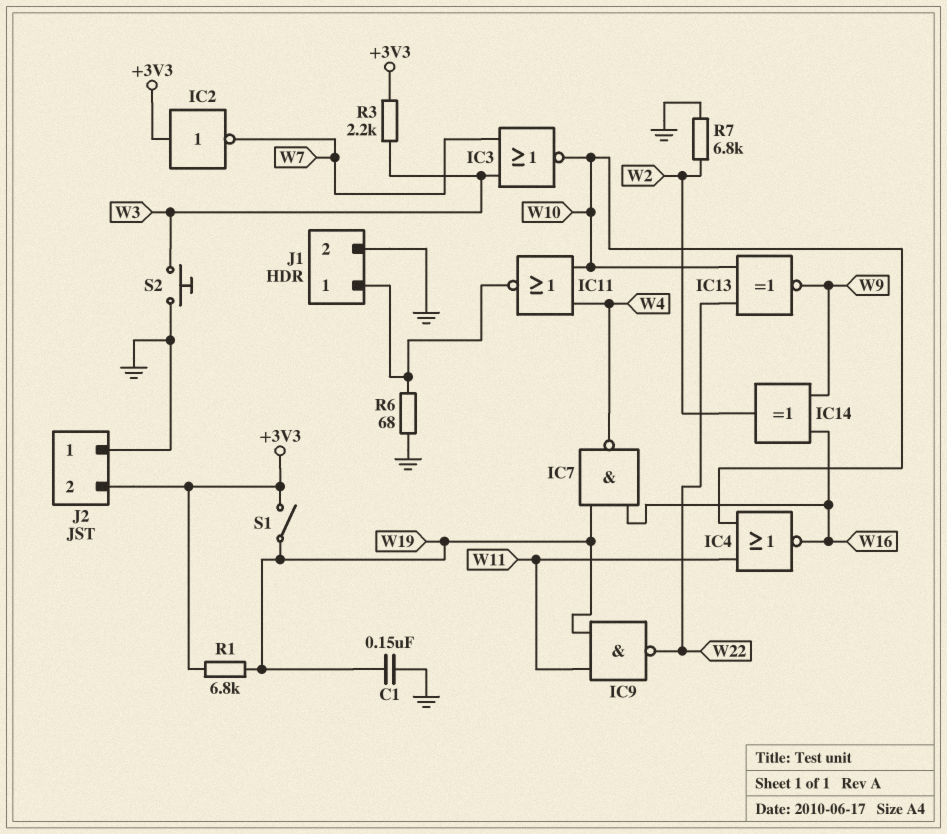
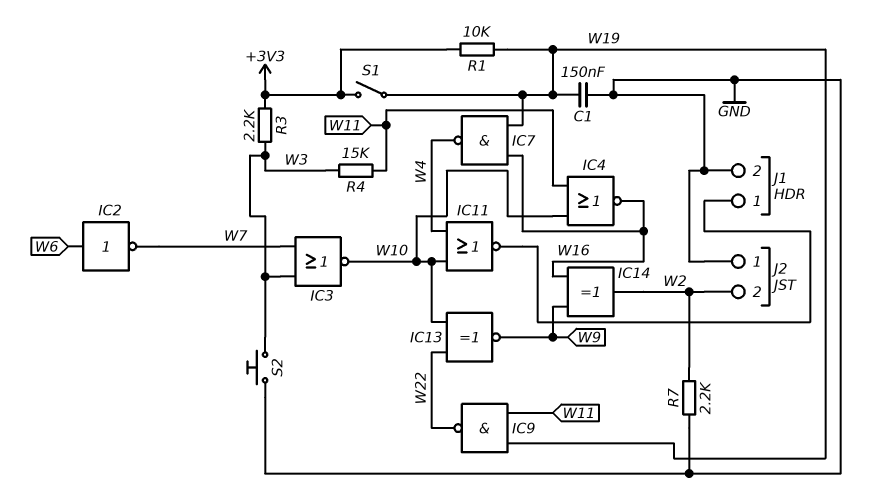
IC2: NOT (in +3V3, out W7) -> NOT (in W6, out W7)
J2 pin 2: +3V3 -> W2
R1: 6.8k (+3V3, W19) -> 10k (+3V3, W19)
R4: none -> 15k (W3, W11)
R6: 68 (GND, J1/1) -> none
R7: 6.8k (GND, W2) -> 2.2k (GND, W2)

